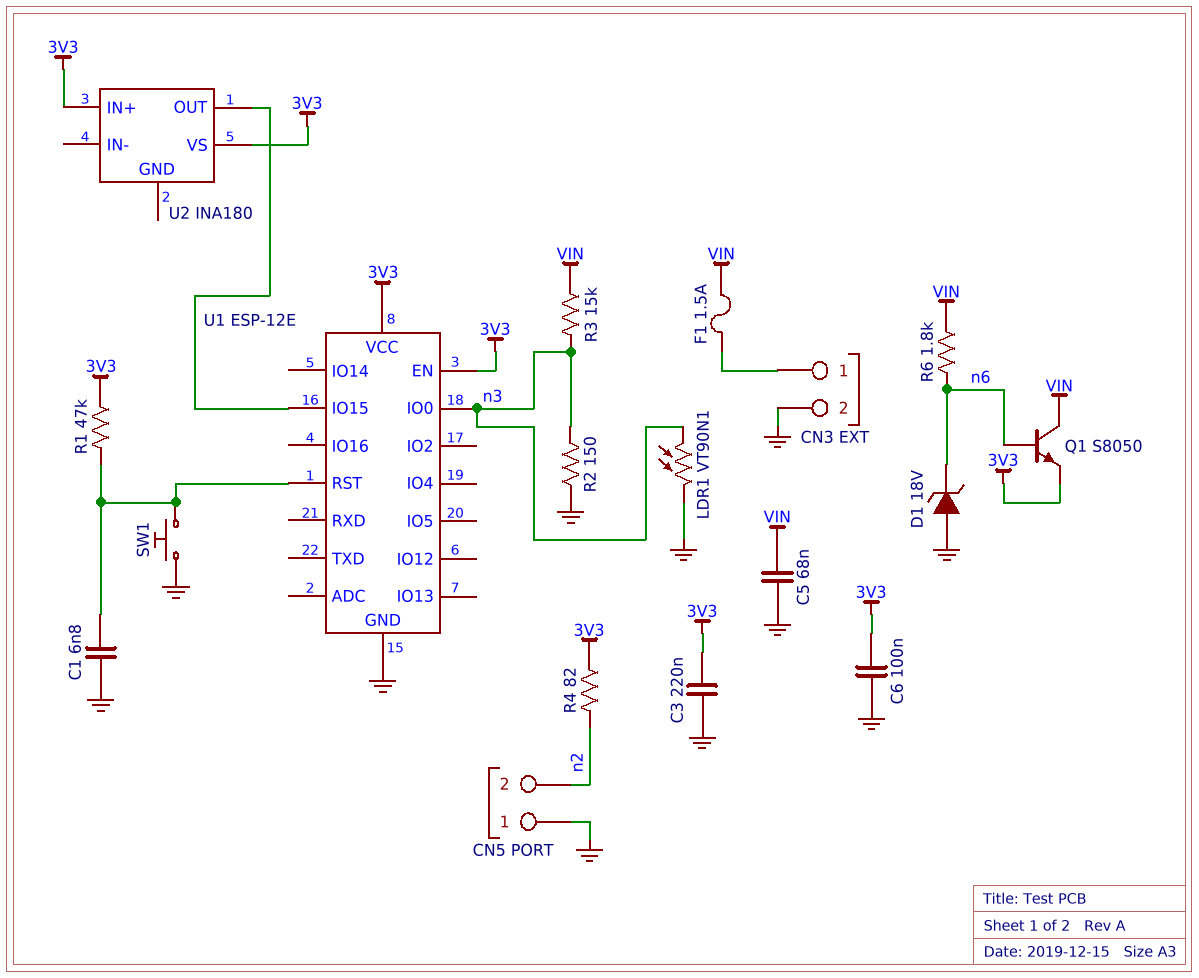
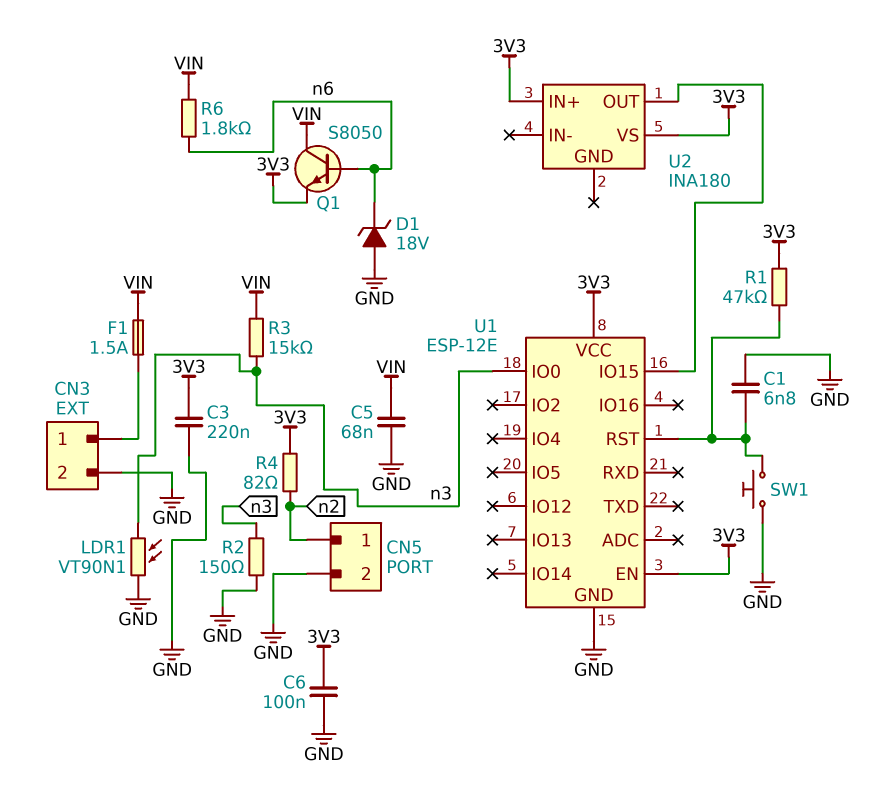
CN5 pin 1: GND -> n2
CN5 pin 2: n2 -> GND

